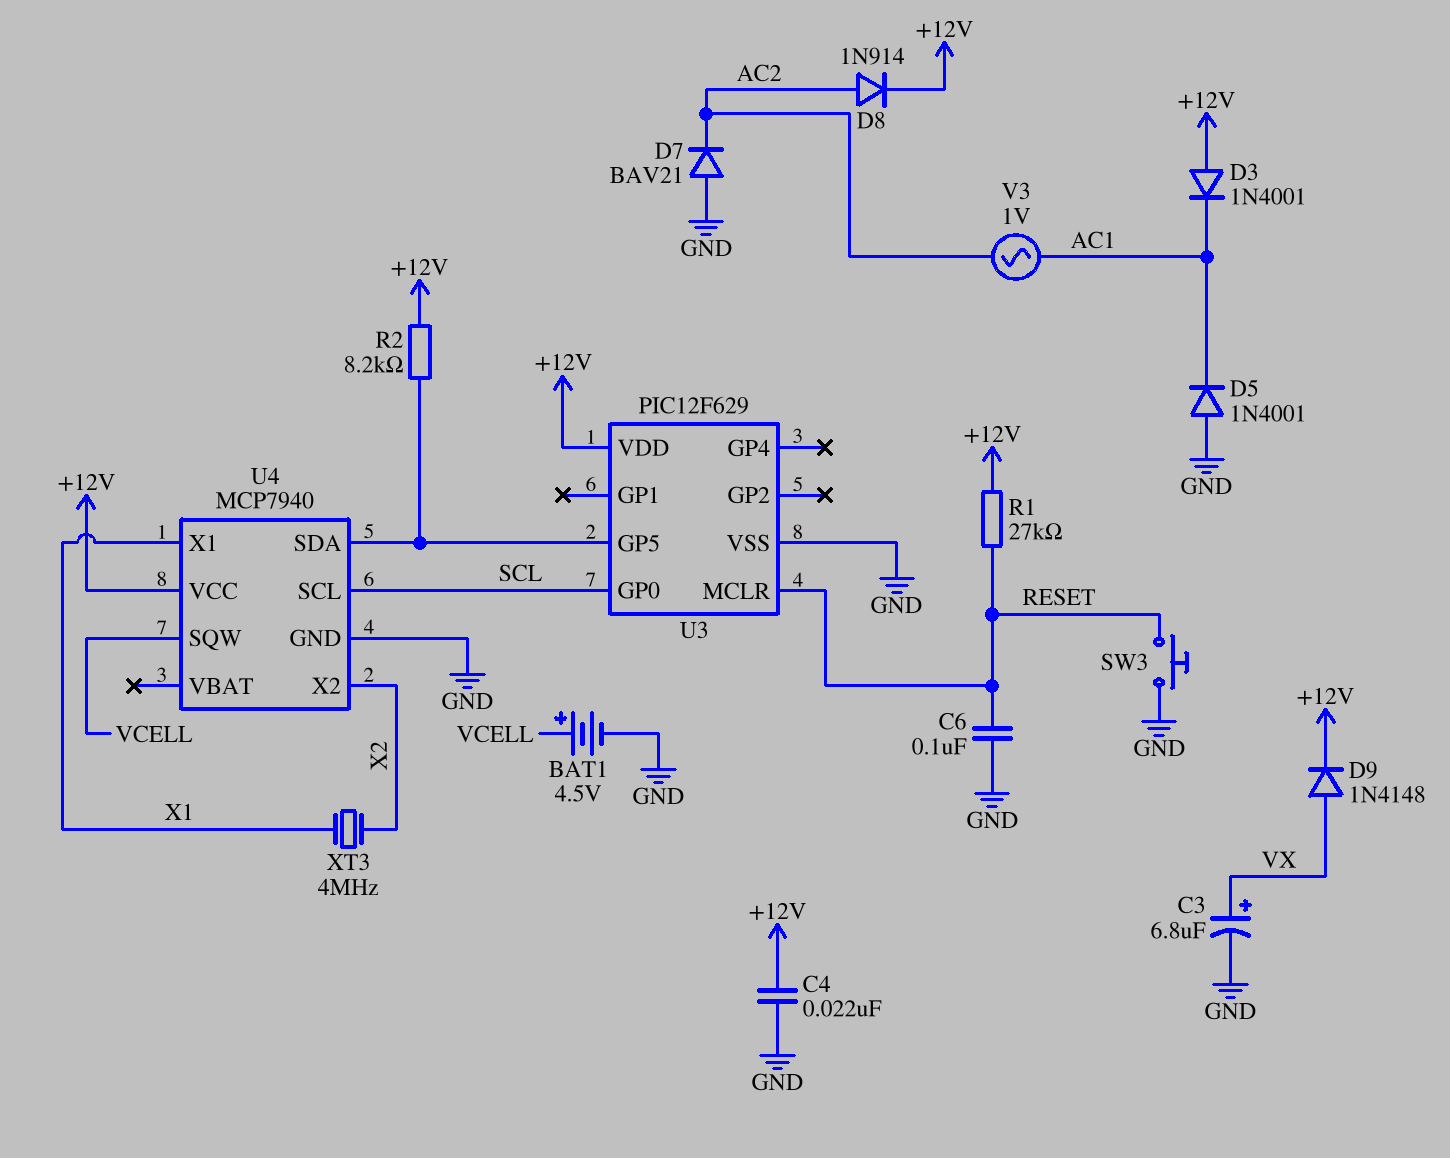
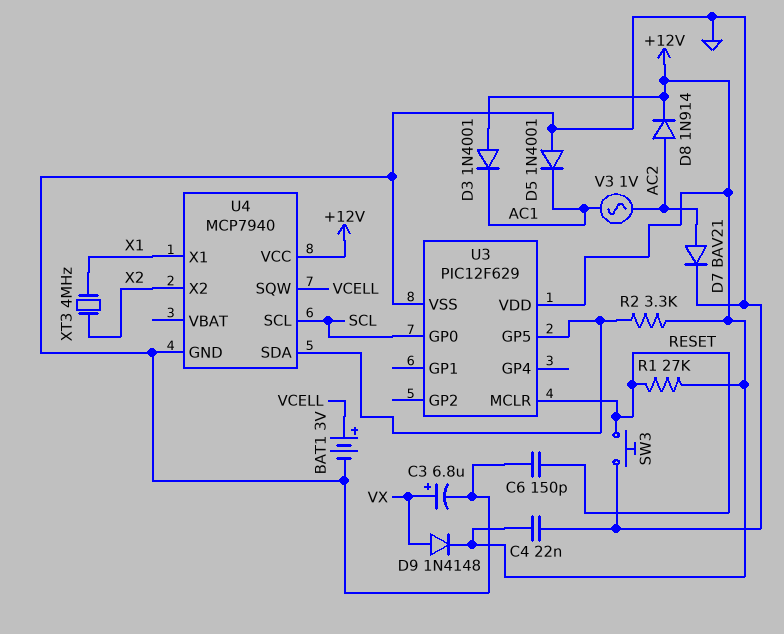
BAT1: 4.5V (plus VCELL, minus GND) -> 3V (plus VCELL, minus GND)
C6: 100nF (GND, RESET) -> 150pF (GND, RESET)
D7: diode BAV21 (A GND, K AC2) -> diode BAV21 (A AC2, K GND)
R2: 8.2k (+12V, U3/GP5) -> 3.3k (+12V, U3/GP5)

